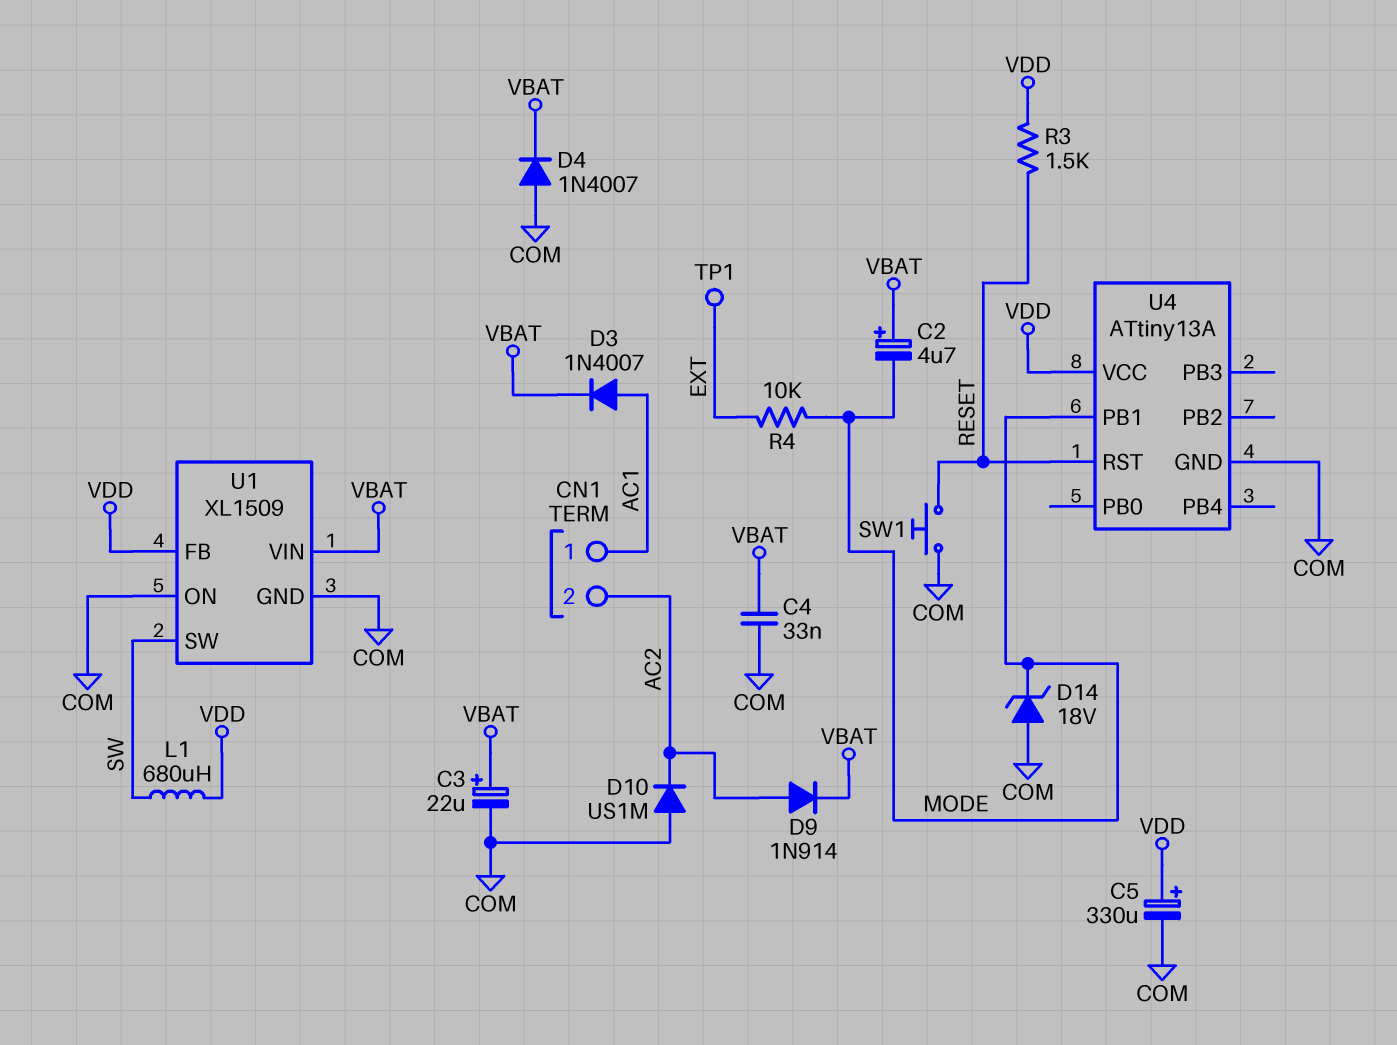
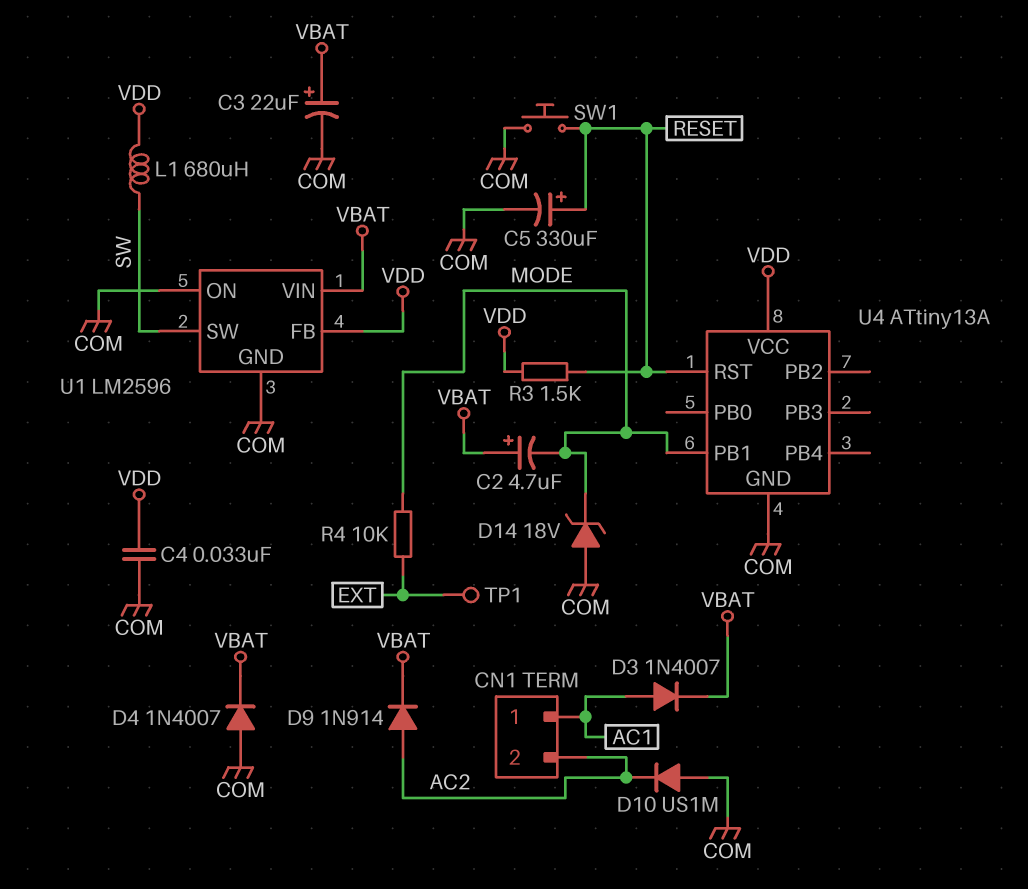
C4: 33nF (COM, VBAT) -> 33nF (COM, VDD)
C5: 330uF (plus VDD, minus COM) -> 330uF (plus RESET, minus COM)
U1: XL1509 -> LM2596

